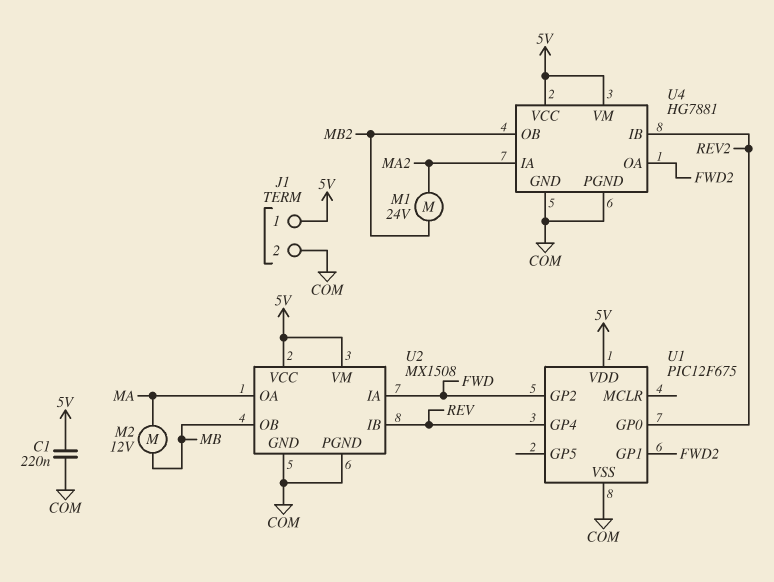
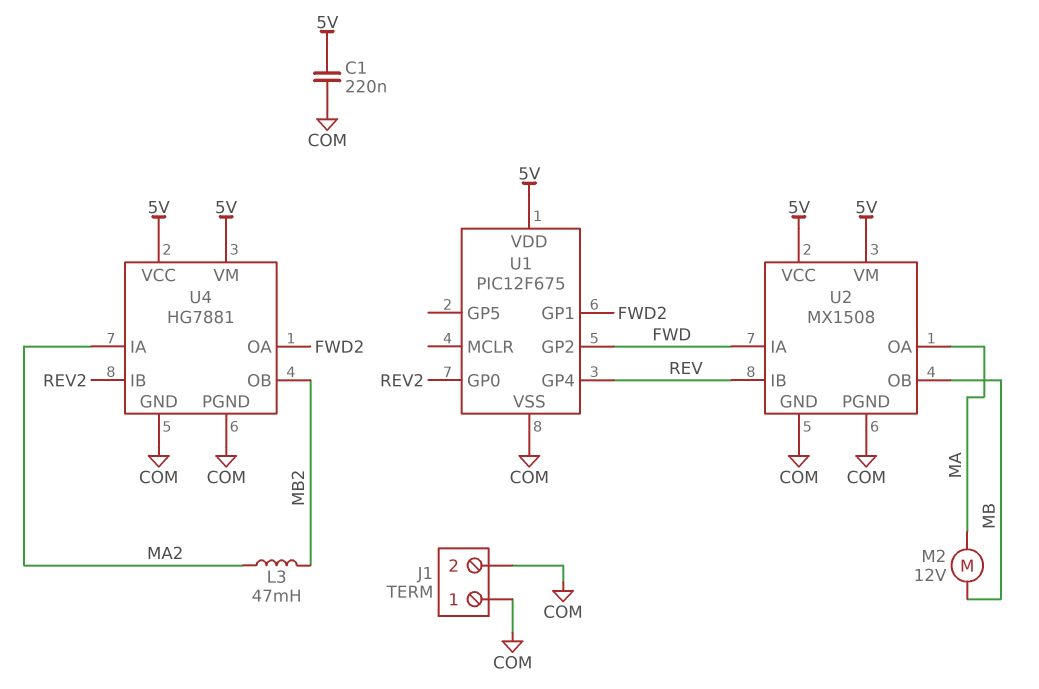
J1 pin 1: 5V -> COM
L3: none -> 47mH (MA2, MB2)
M1: motor 24V (MA2, MB2) -> none

